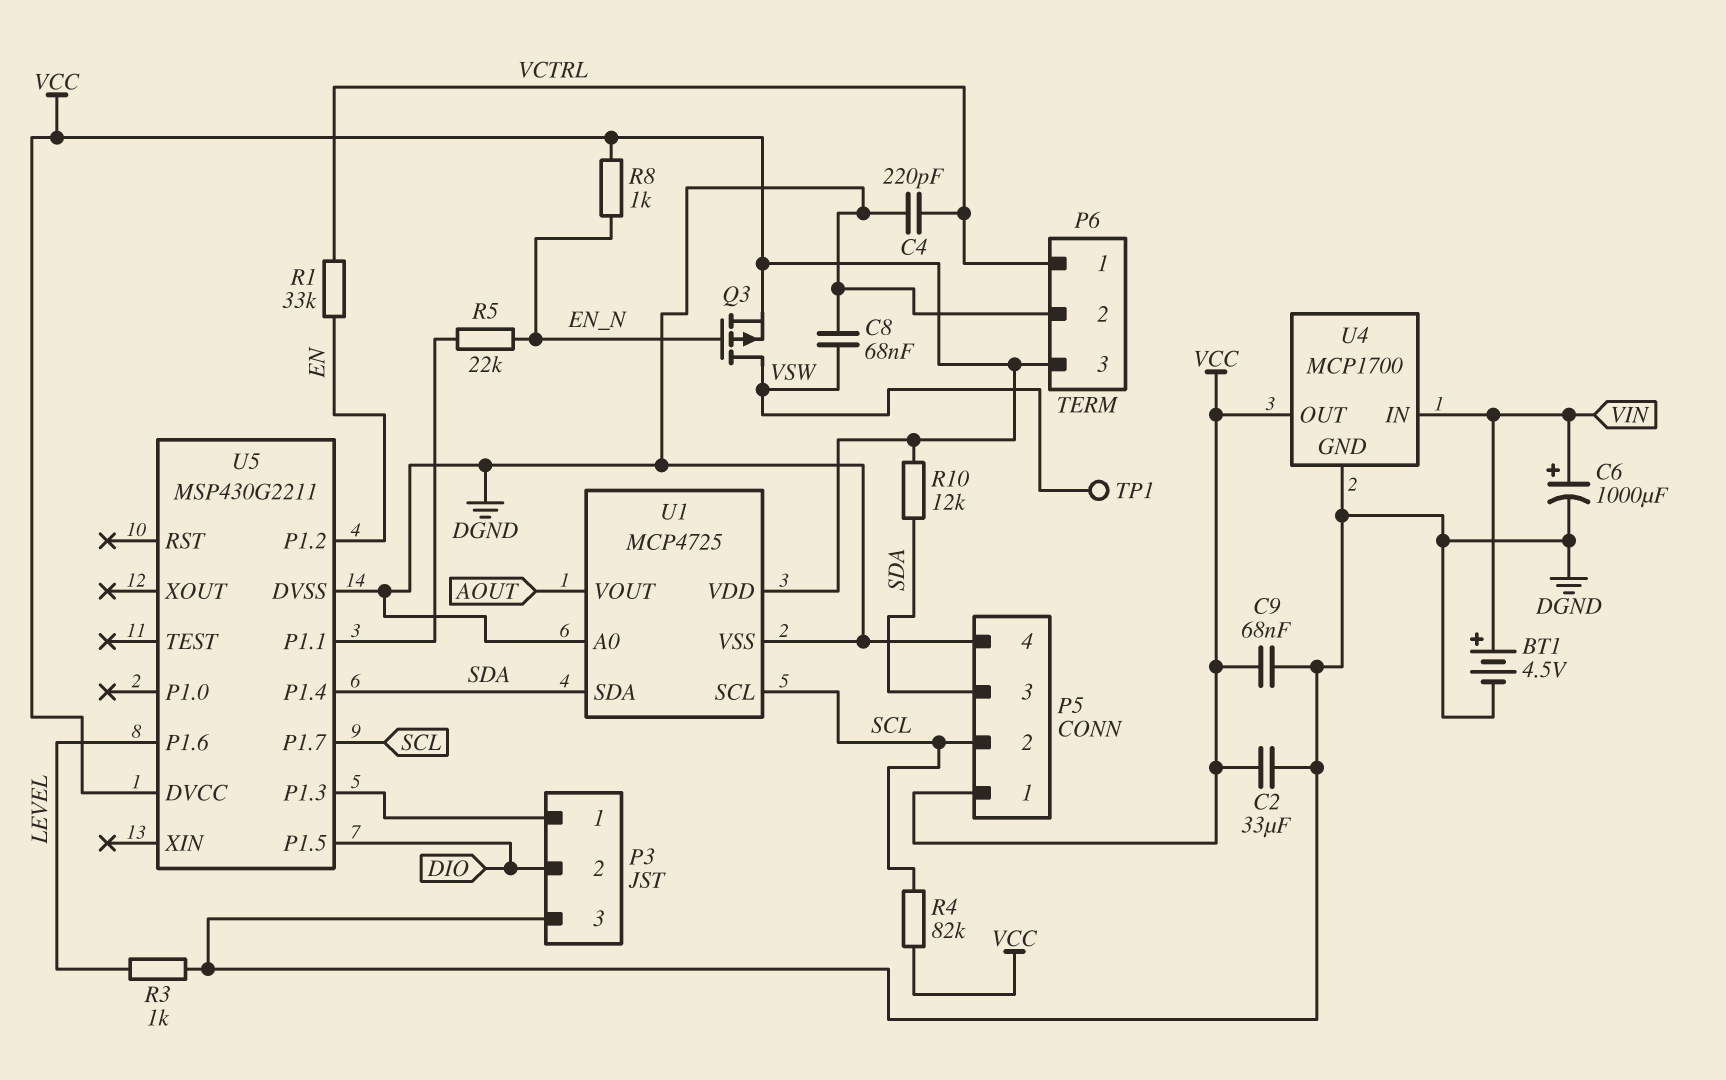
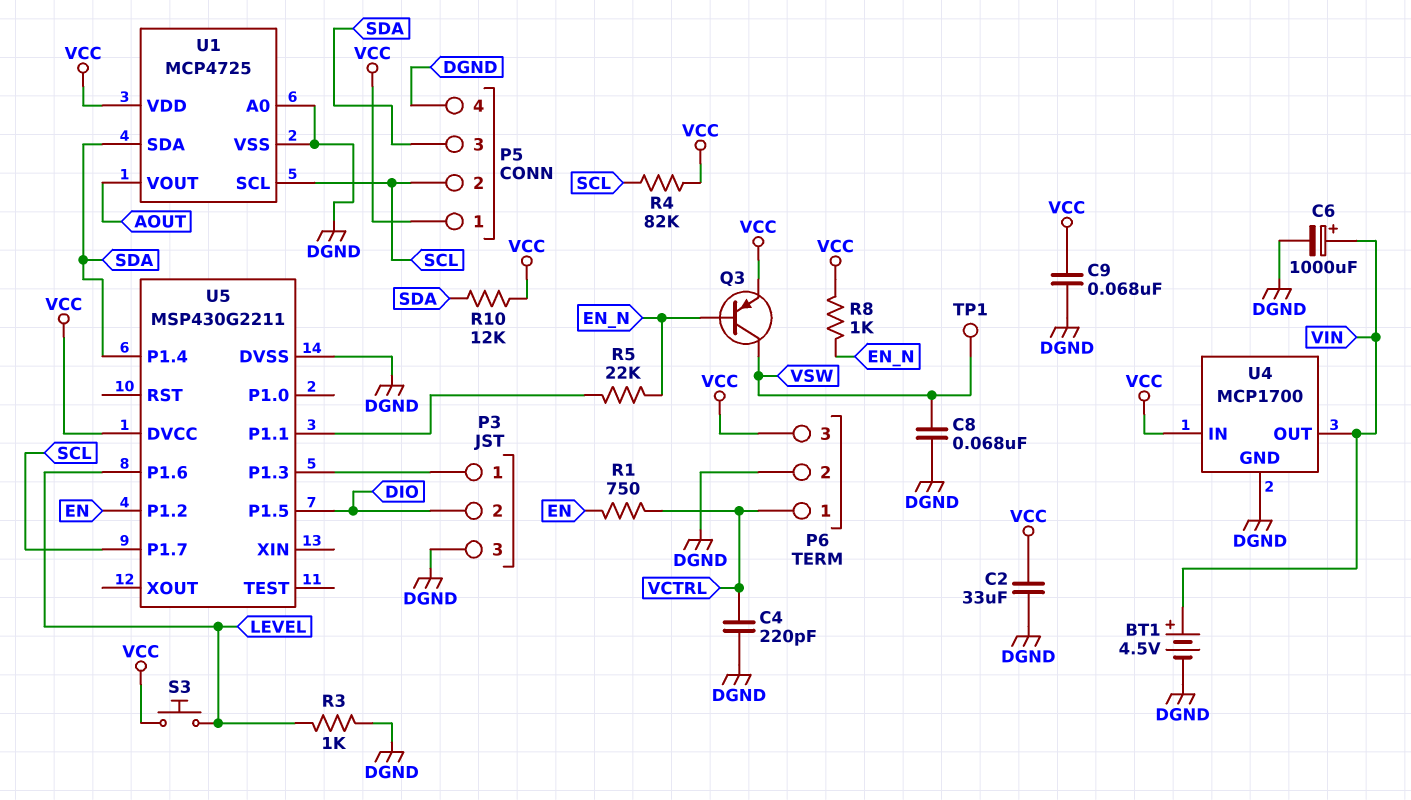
Q3: PMOS (G EN_N, D VSW, S VCC) -> PNP (B EN_N, C VSW, E VCC)
R1: 33k (EN, VCTRL) -> 750 (EN, VCTRL)
S3: none -> button (LEVEL, VCC)
U4 pin IN: VIN -> VCC
U4 pin OUT: VCC -> VIN

